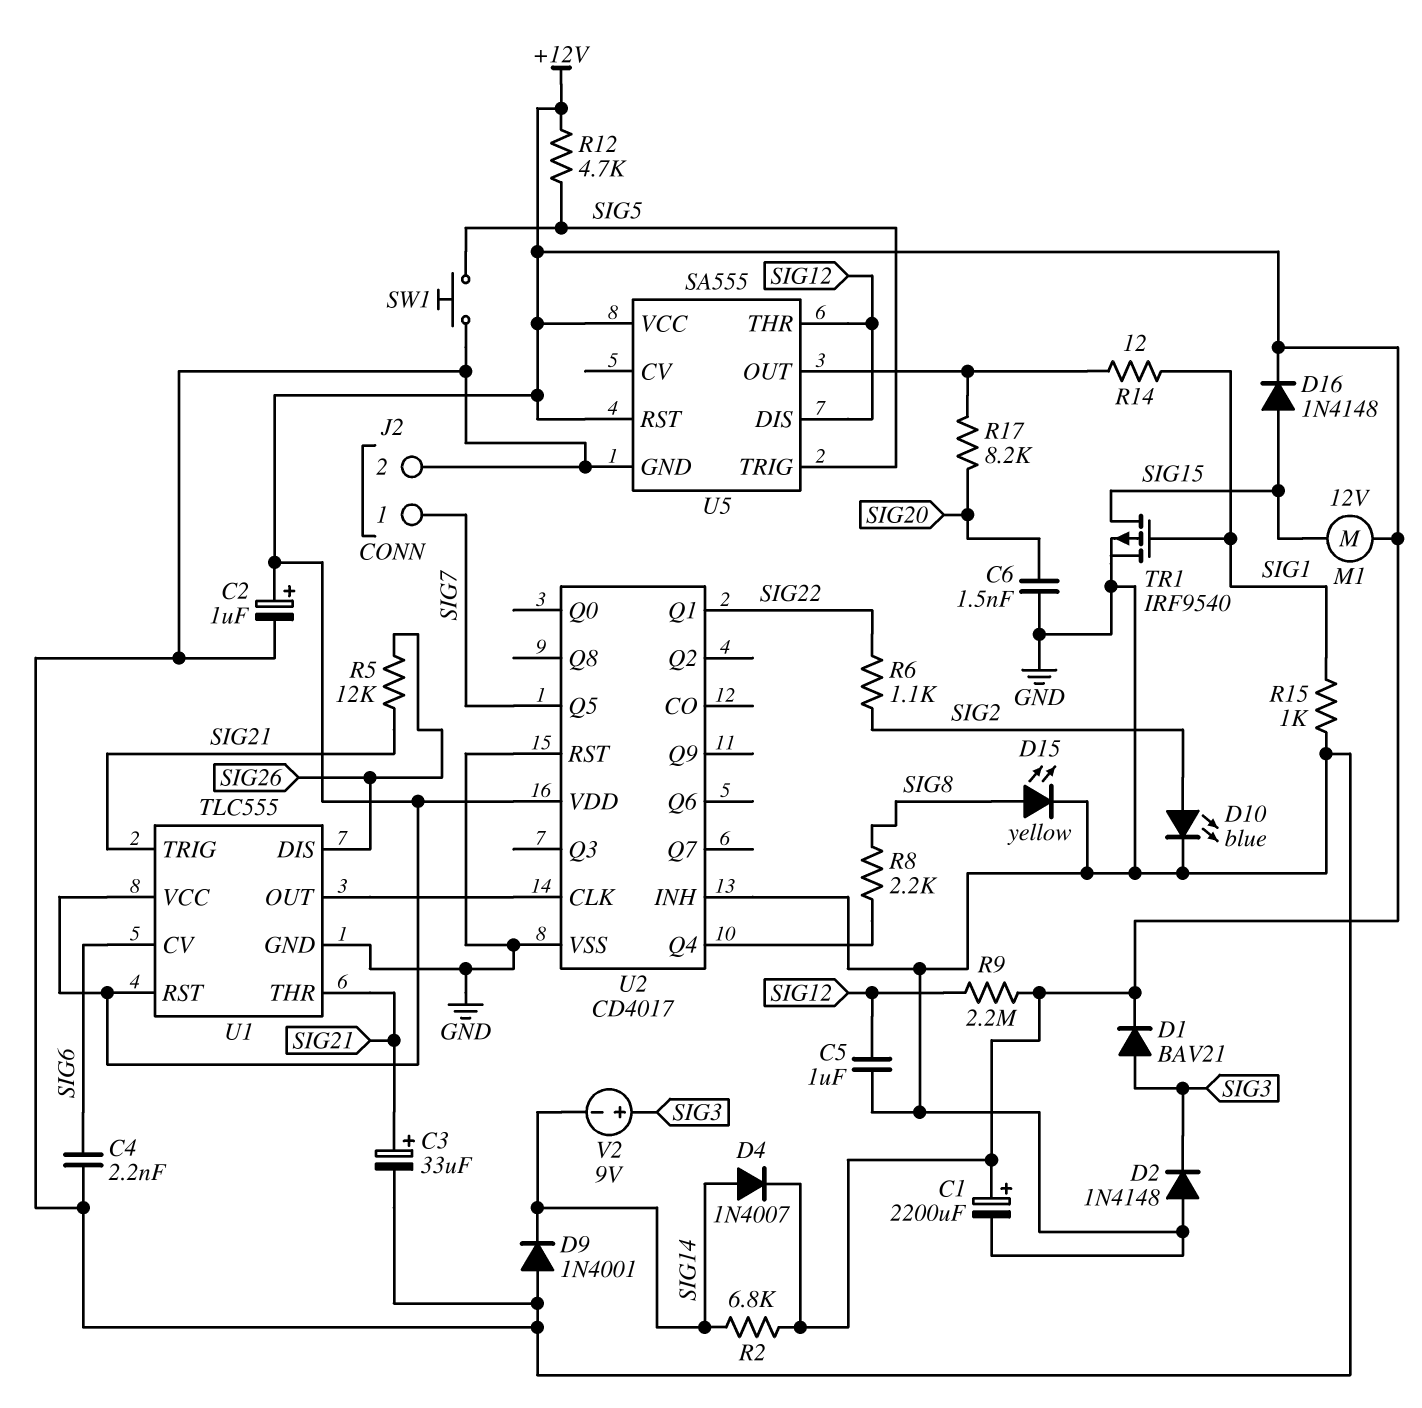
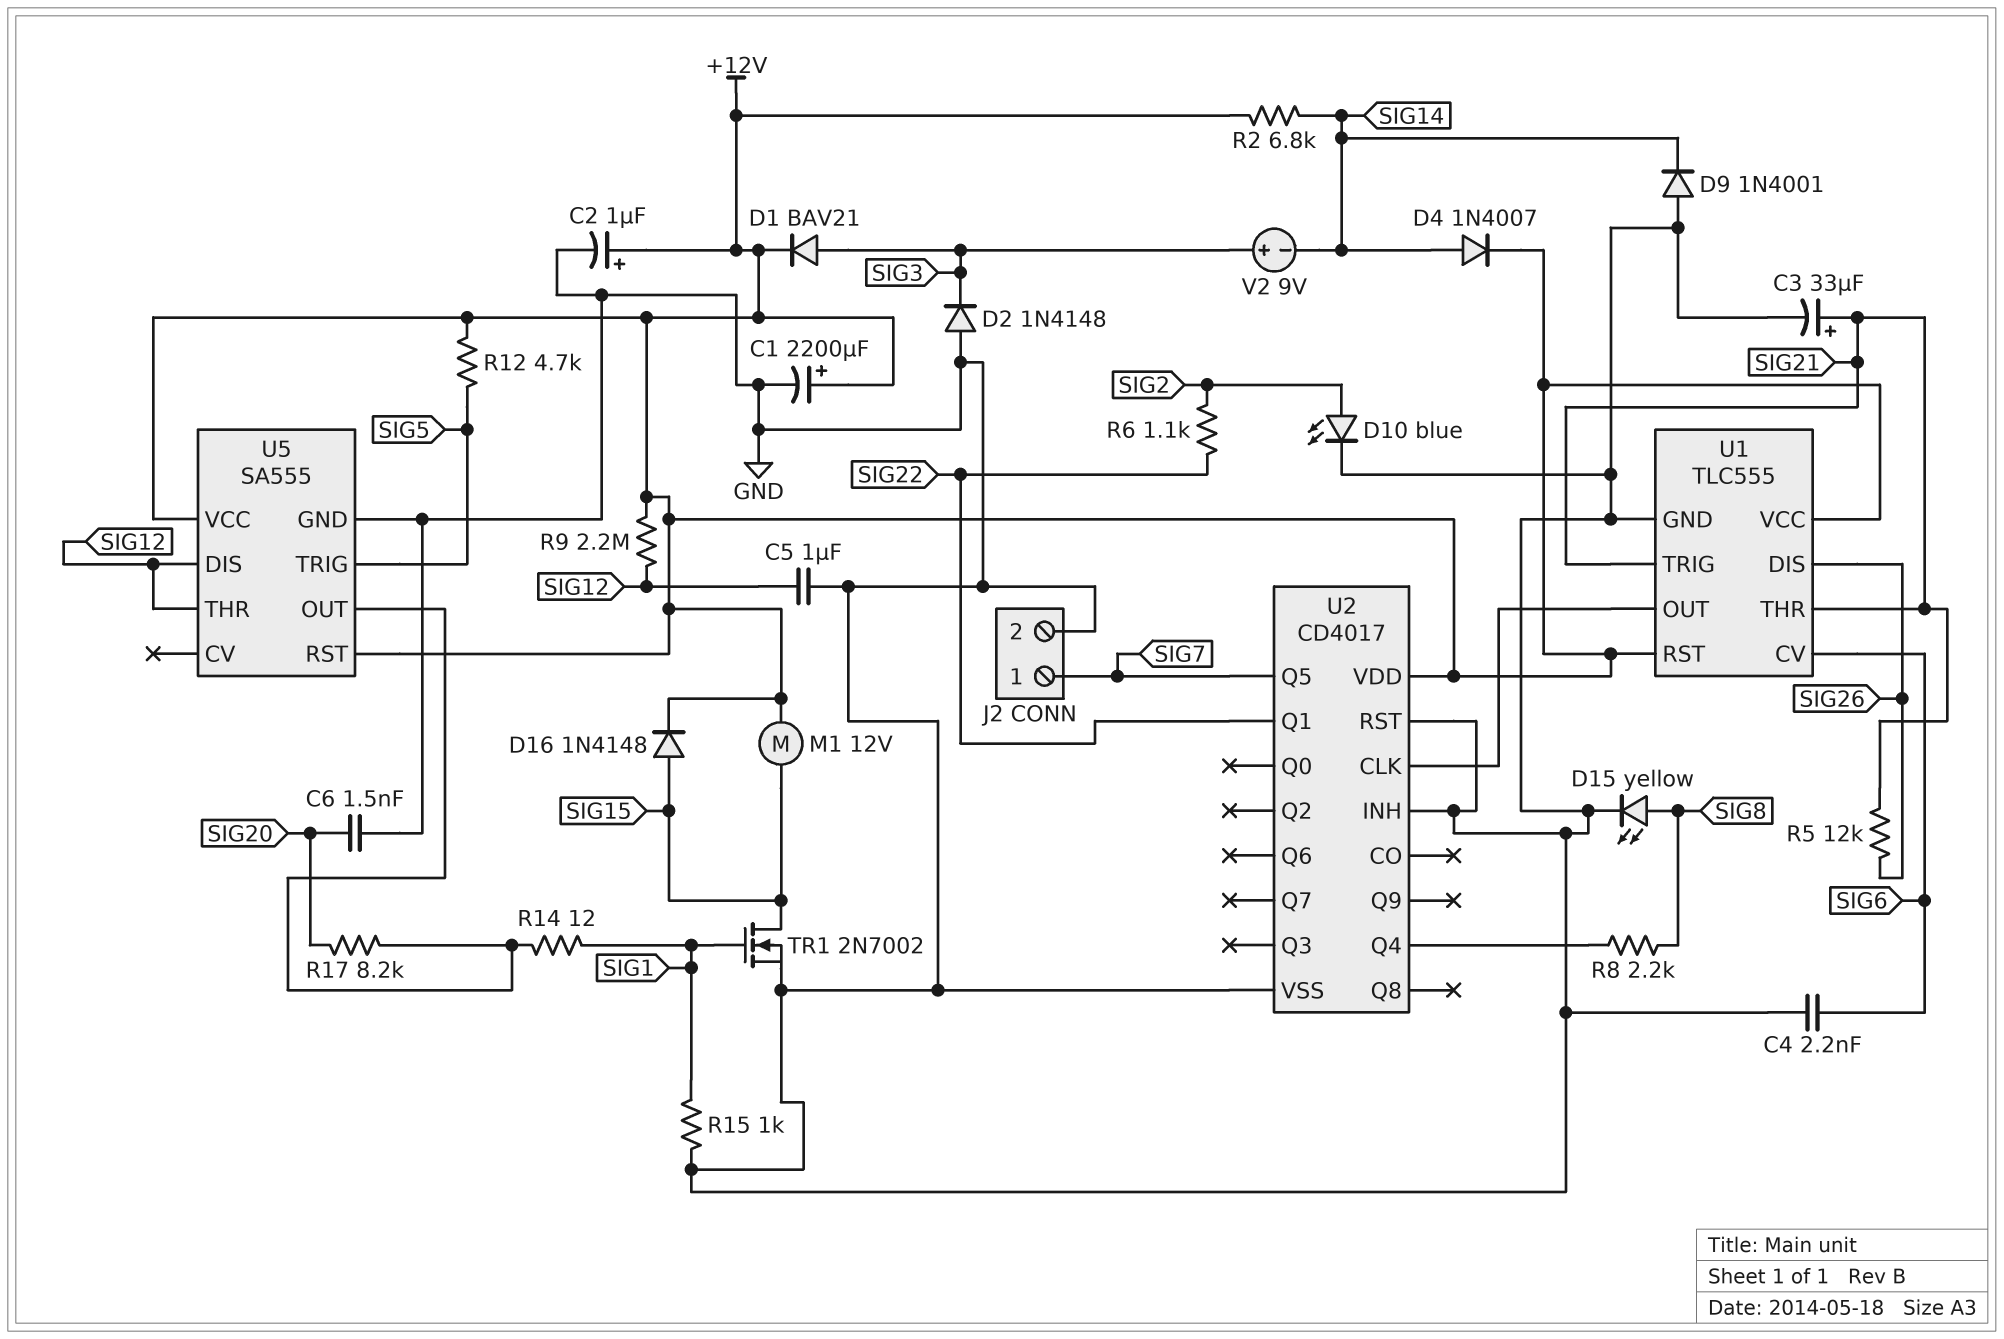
SW1: button (GND, SIG5) -> none
TR1: PMOS IRF9540 (G SIG1, D SIG15, S GND) -> NMOS 2N7002 (G SIG1, D SIG15, S GND)

